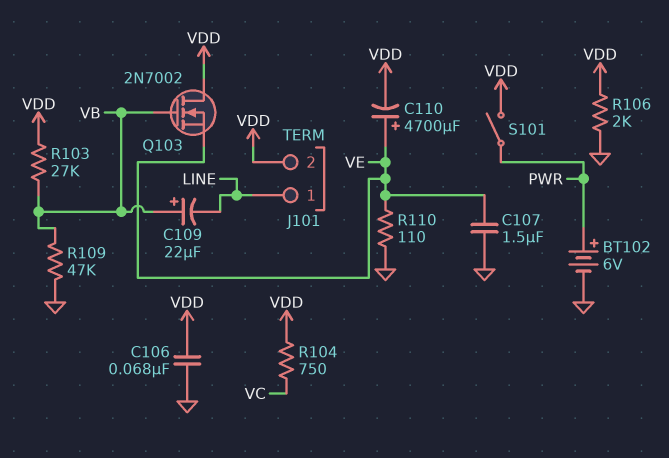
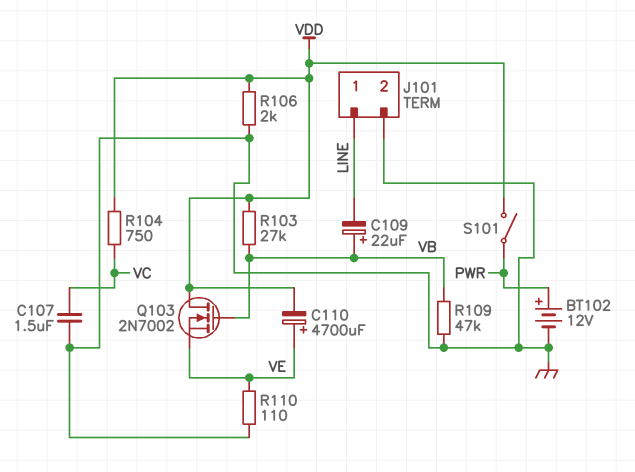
BT102: 6V (plus PWR, minus GND) -> 12V (plus PWR, minus GND)
C106: 68nF (GND, VDD) -> none
C107: 1.5uF (GND, VE) -> 1.5uF (GND, VC)
J101 pin 2: VDD -> GND

